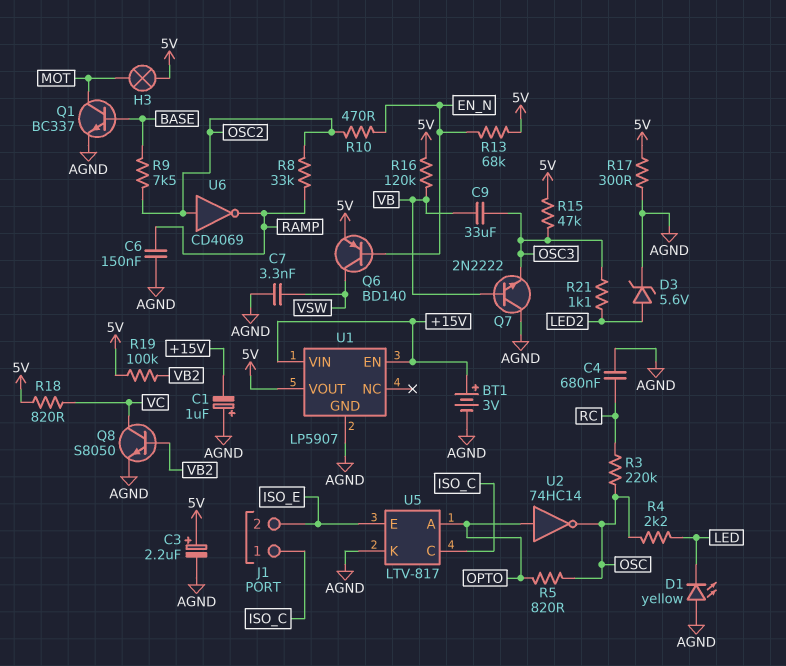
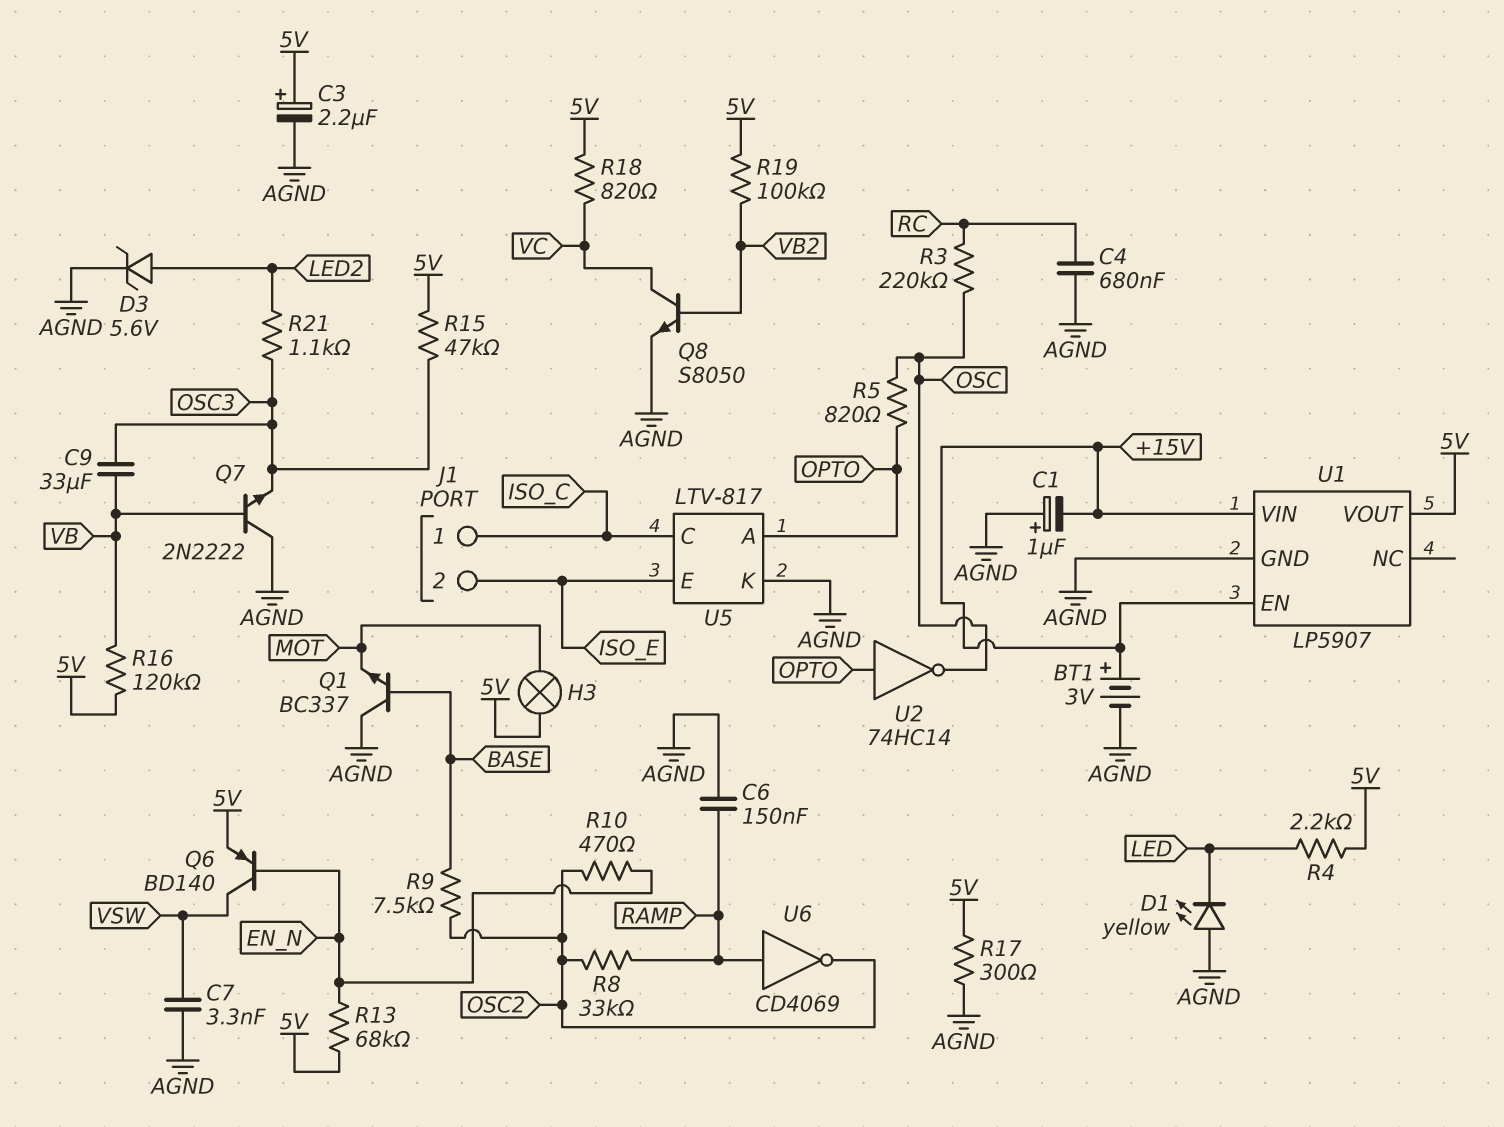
Q1: NPN BC337 (B BASE, C MOT, E AGND) -> NPN BC337 (B BASE, C AGND, E MOT)
R4: 2.2k (LED, OSC) -> 2.2k (5V, LED)
U6: NOT CD4069 (in OSC2, out RAMP) -> NOT CD4069 (in RAMP, out OSC2)

